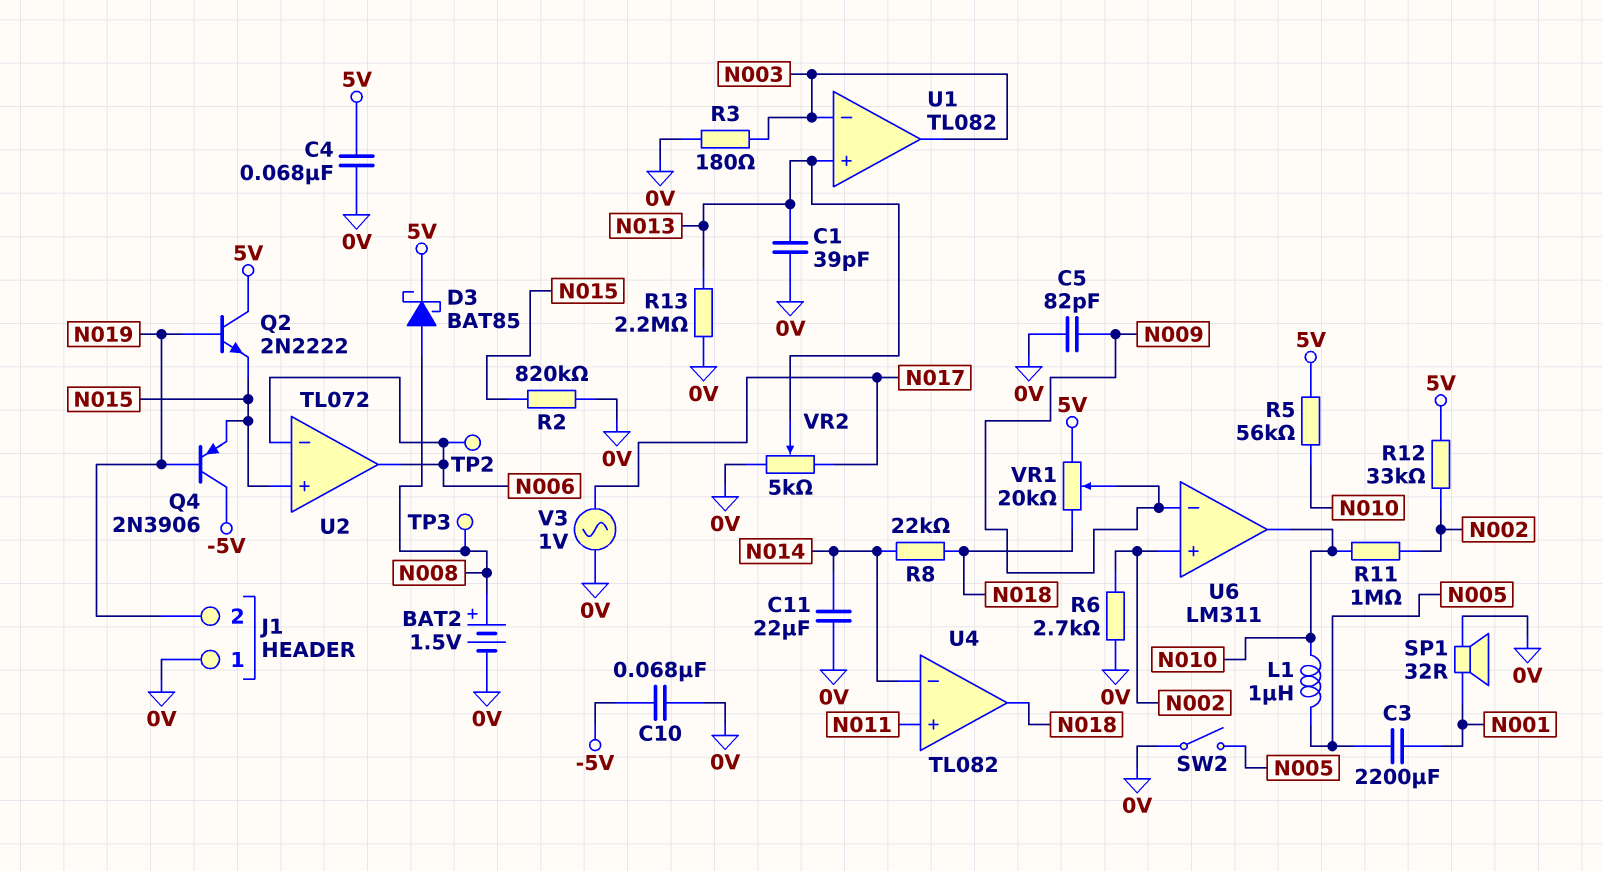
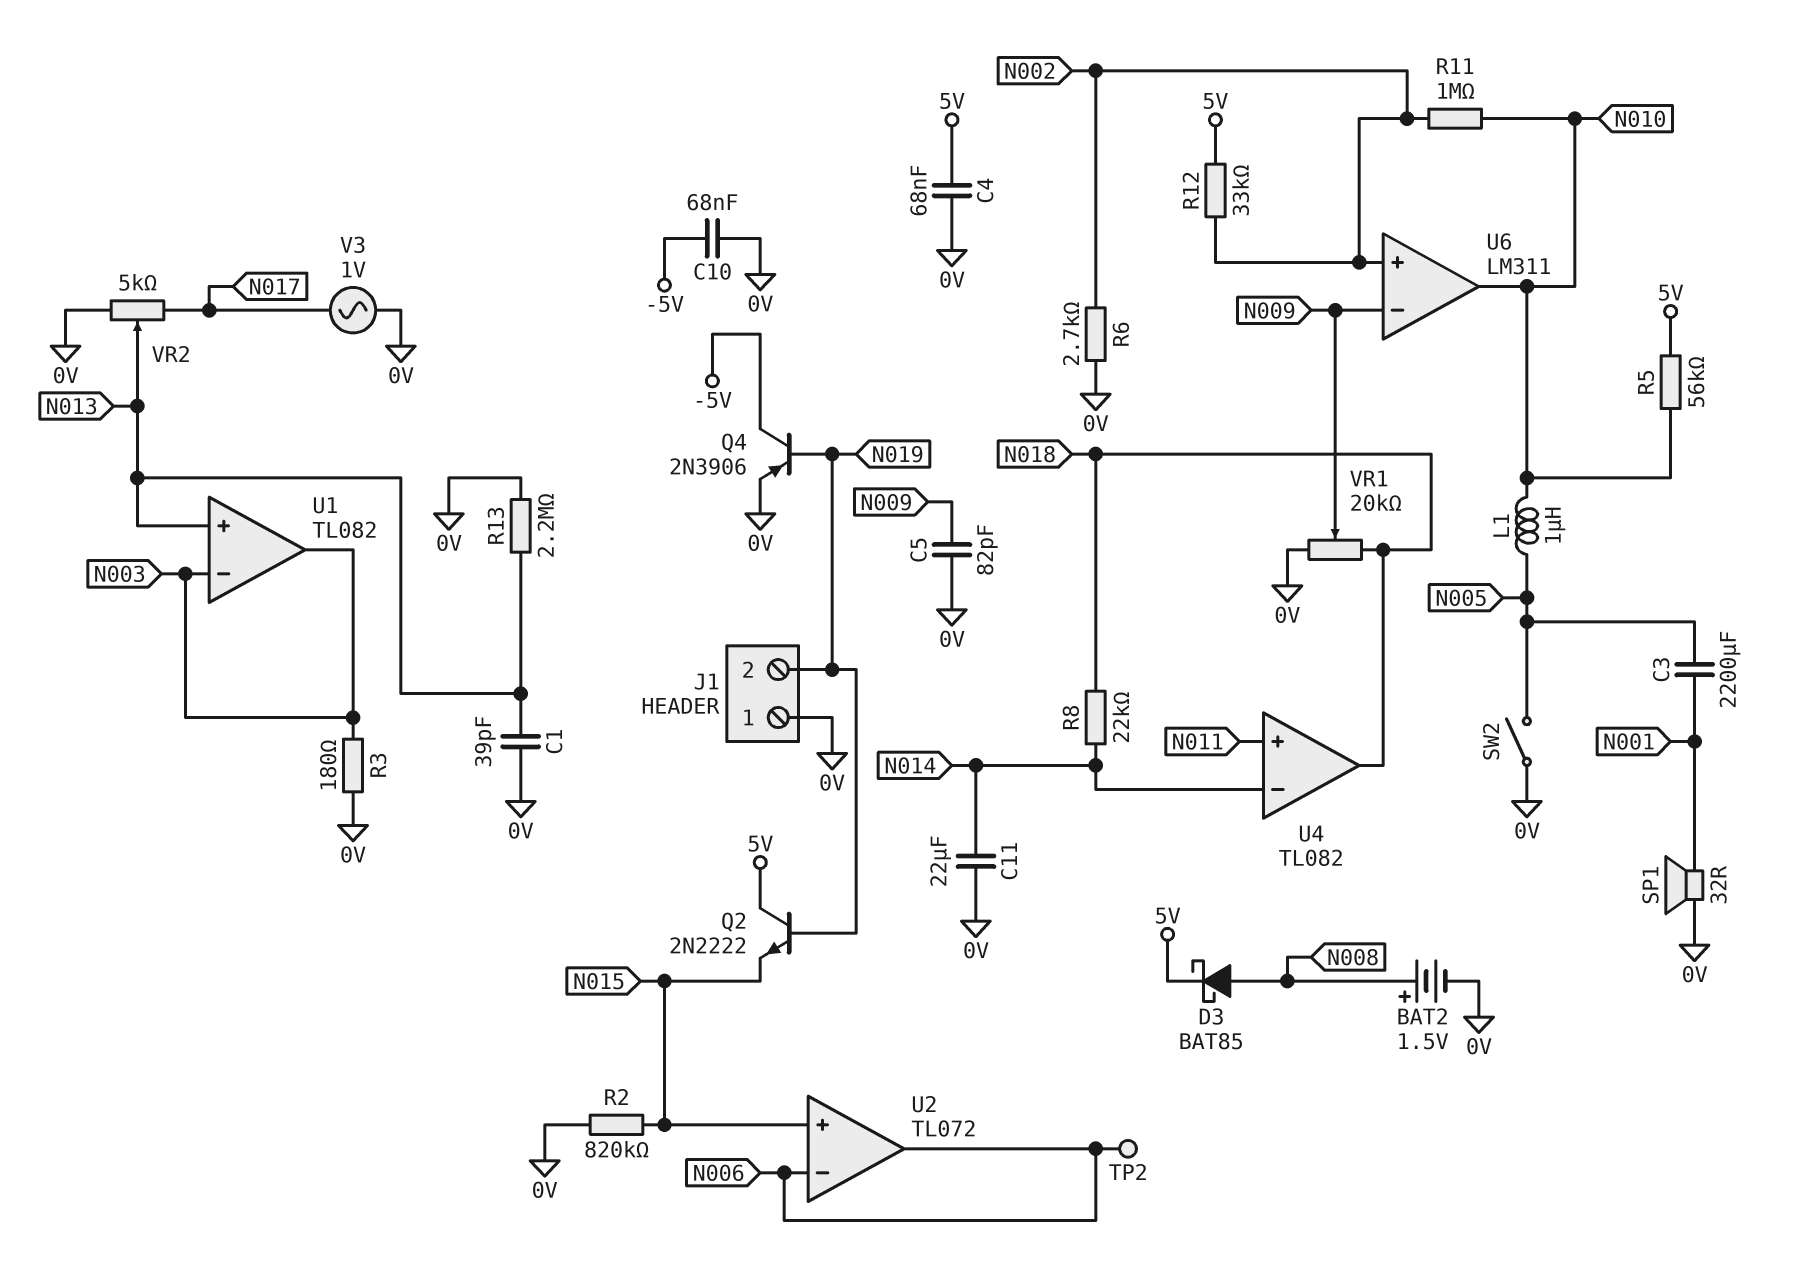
Q4: PNP 2N3906 (B N019, C -5V, E N015) -> PNP 2N3906 (B N019, C -5V, E 0V)
TP3: test point (N008) -> none
VR1: 20k (5V, N018, wiper N009) -> 20k (0V, N018, wiper N009)

